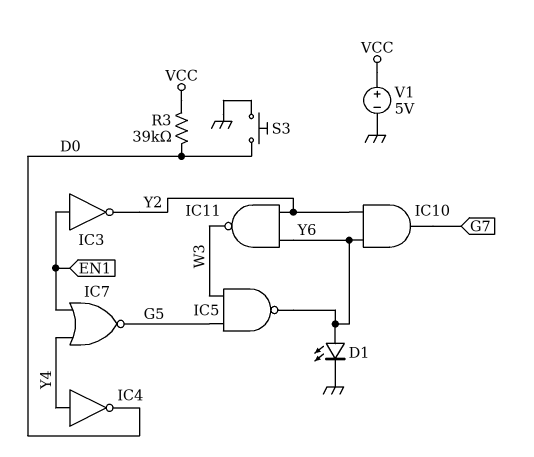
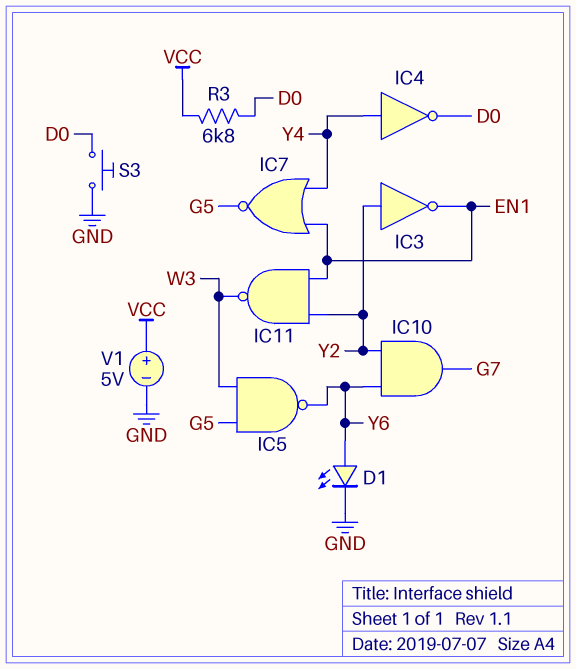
IC3: NOT (in EN1, out Y2) -> NOT (in Y2, out EN1)
IC11: NAND (in Y2, in Y6, out W3) -> NAND (in EN1, in Y2, out W3)
R3: 39k (D0, VCC) -> 6.8k (D0, VCC)

